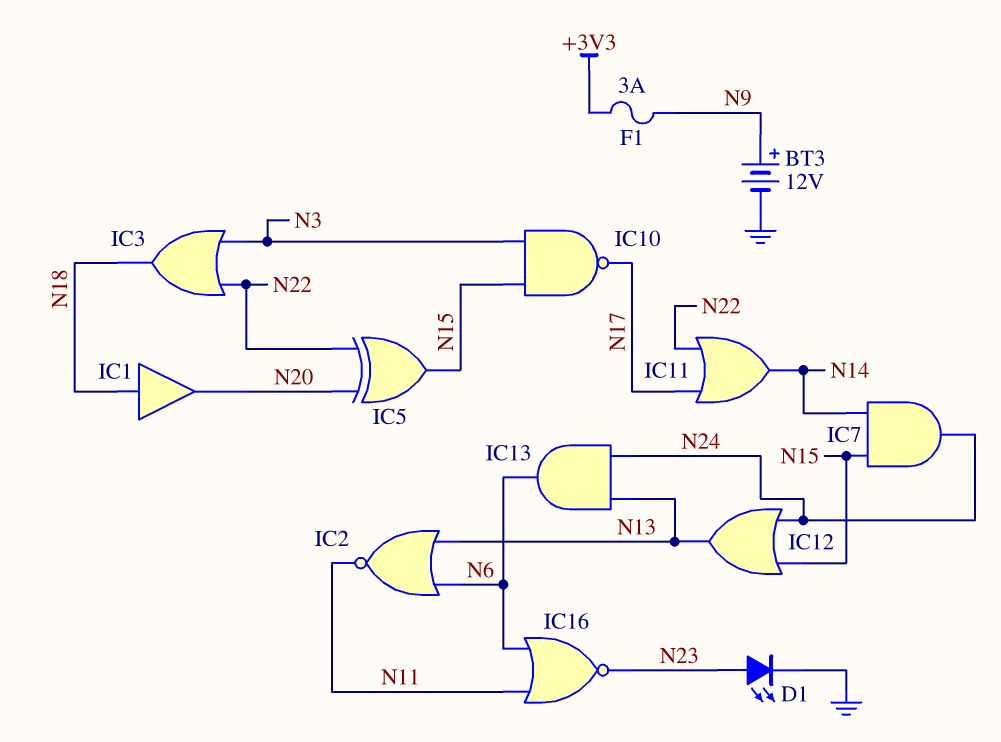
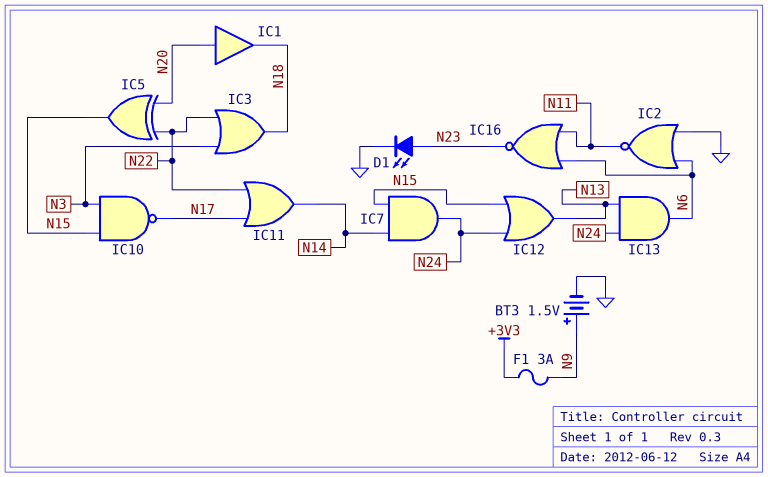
BT3: 12V (plus N9, minus GND) -> 1.5V (plus N9, minus GND)
IC1: buffer (in N18, out N20) -> buffer (in N20, out N18)
IC2: NOR (in N6, in N13, out N11) -> NOR (in GND, in N6, out N11)

